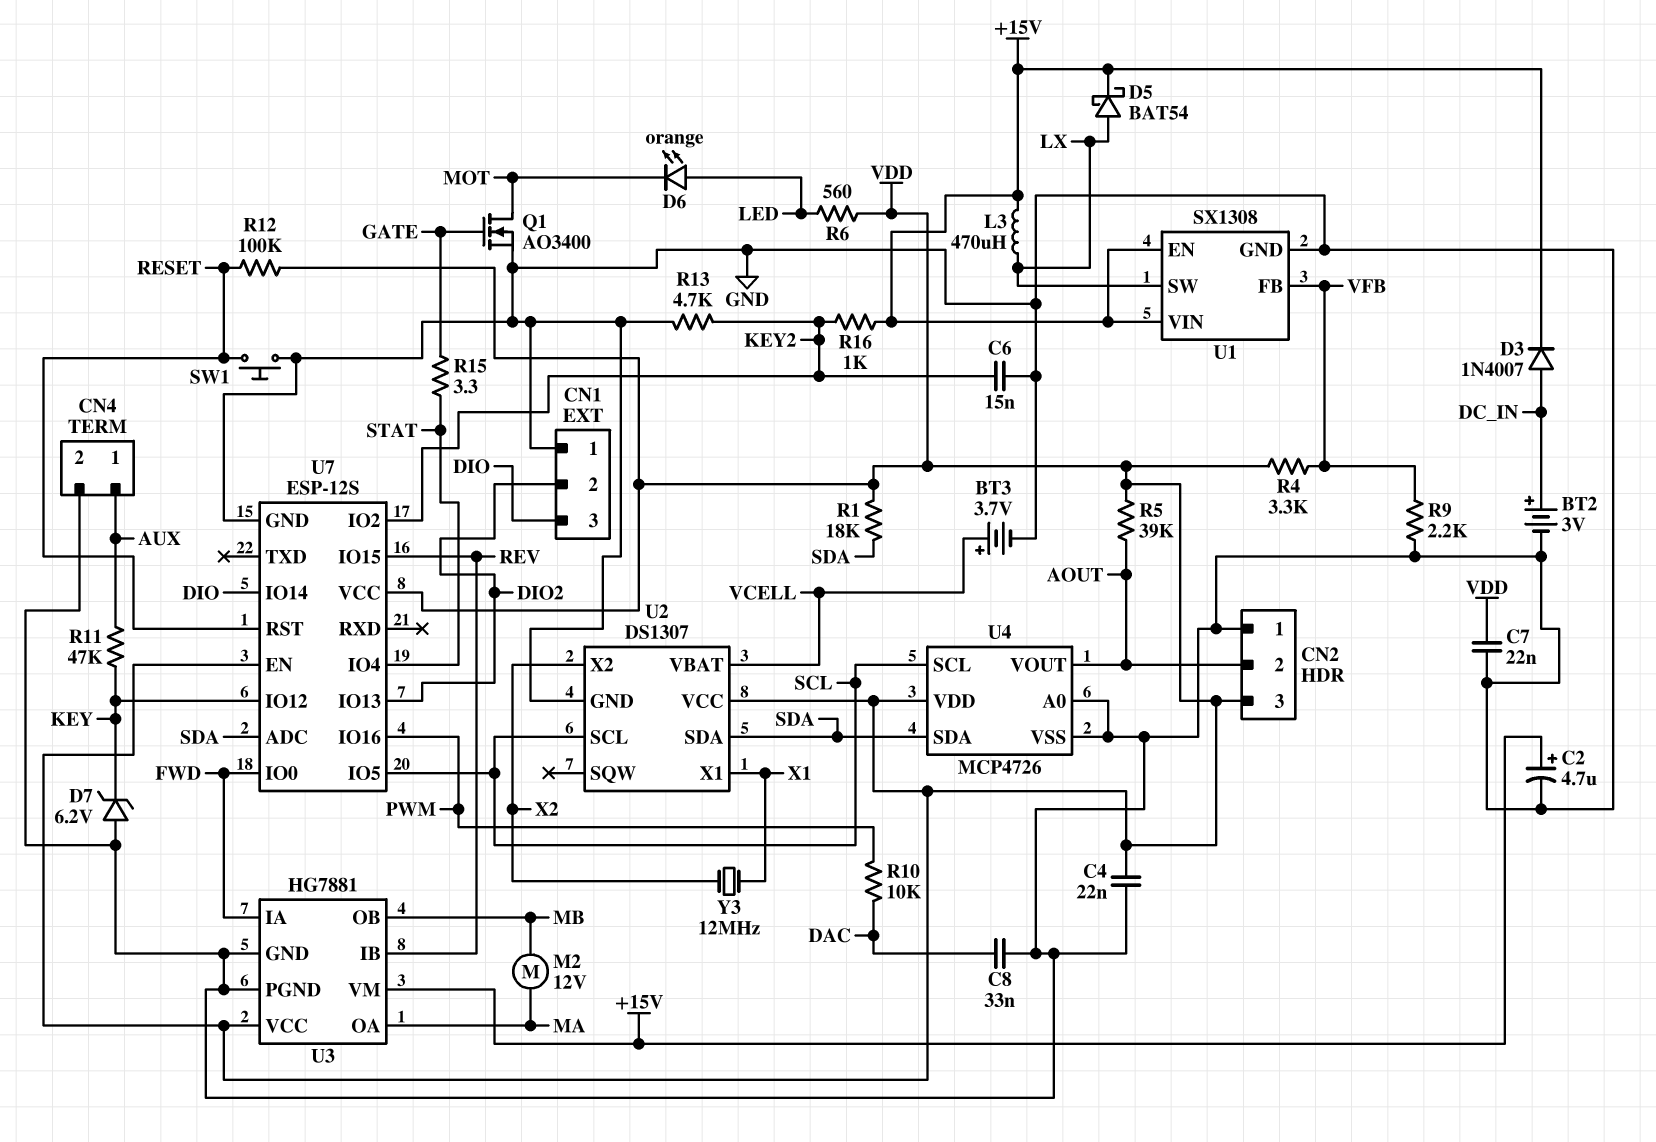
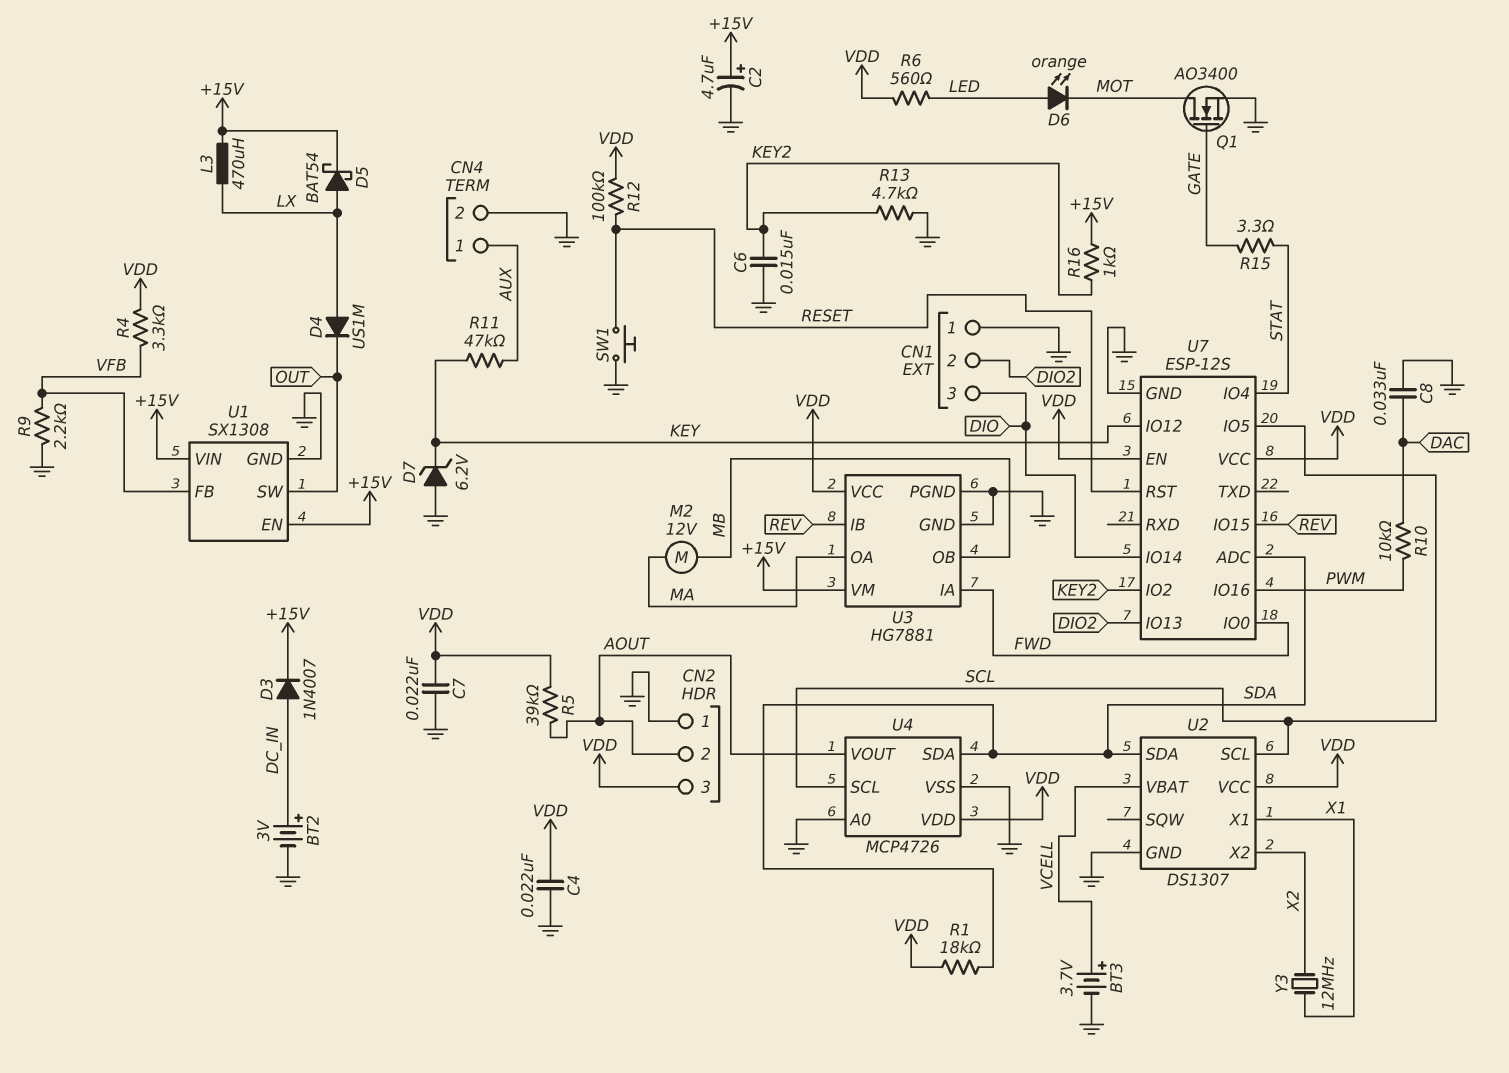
D4: none -> diode US1M (A LX, K OUT)
U1 pin SW: LX -> OUT

